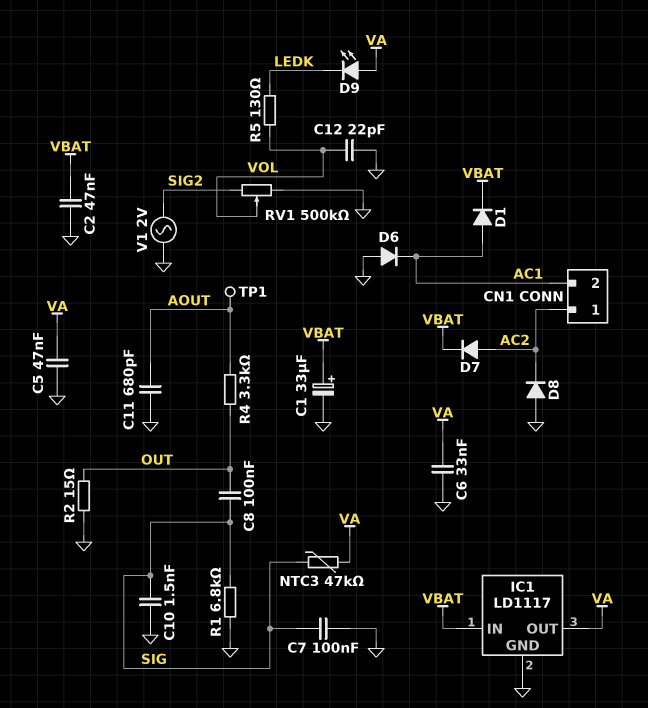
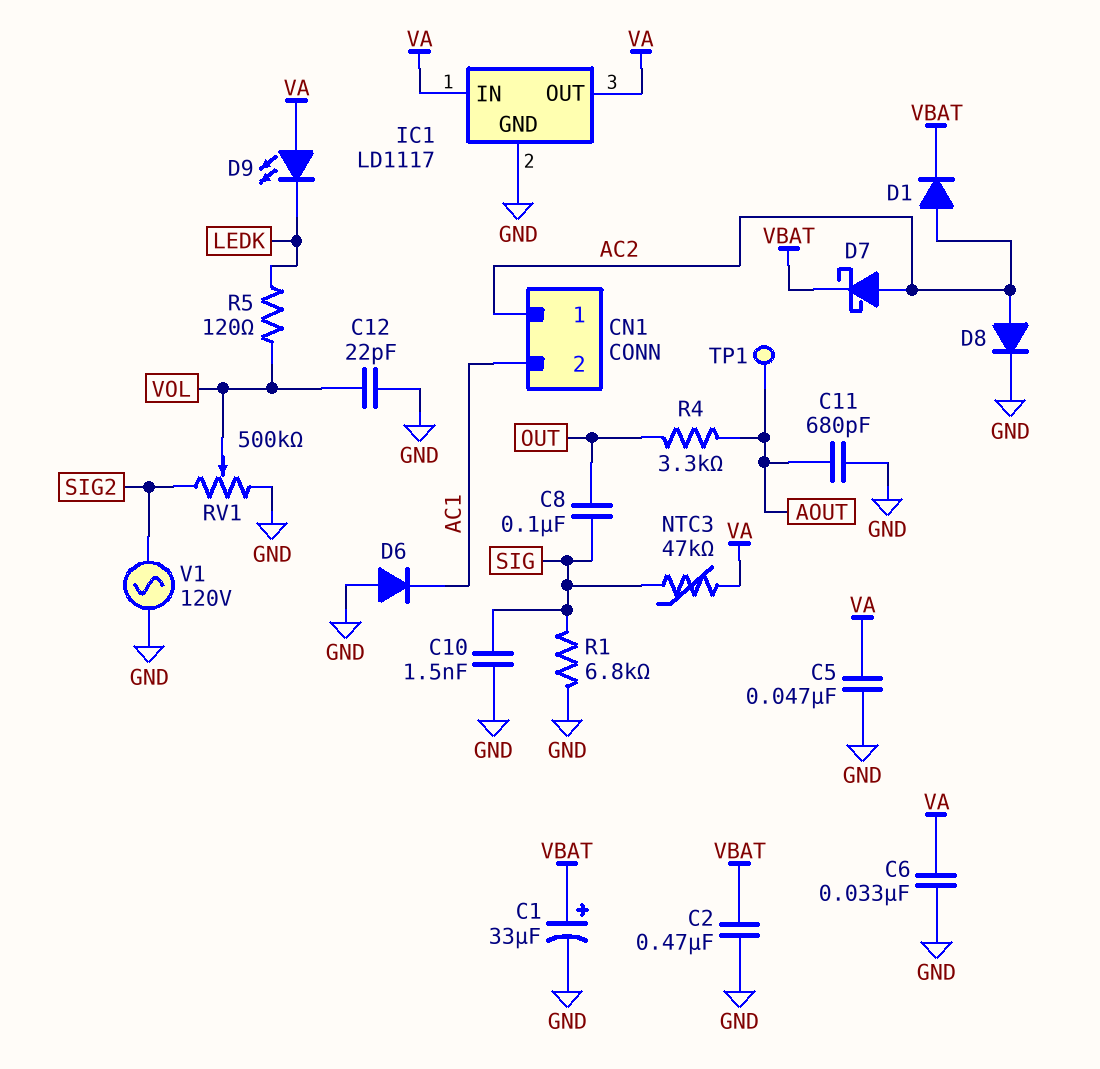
C2: 47nF (GND, VBAT) -> 470nF (GND, VBAT)
C7: 100nF (GND, SIG) -> none
D1: diode (A AC1, K VBAT) -> diode (A AC2, K VBAT)
D7: diode (A AC2, K VBAT) -> schottky (A AC2, K VBAT)
D8: diode (A GND, K AC2) -> diode (A AC2, K GND)
IC1 pin IN: VBAT -> VA
R2: 15 (GND, OUT) -> none
R5: 130 (LEDK, VOL) -> 120 (LEDK, VOL)
V1: AC 2V (GND, SIG2) -> AC 120V (GND, SIG2)

